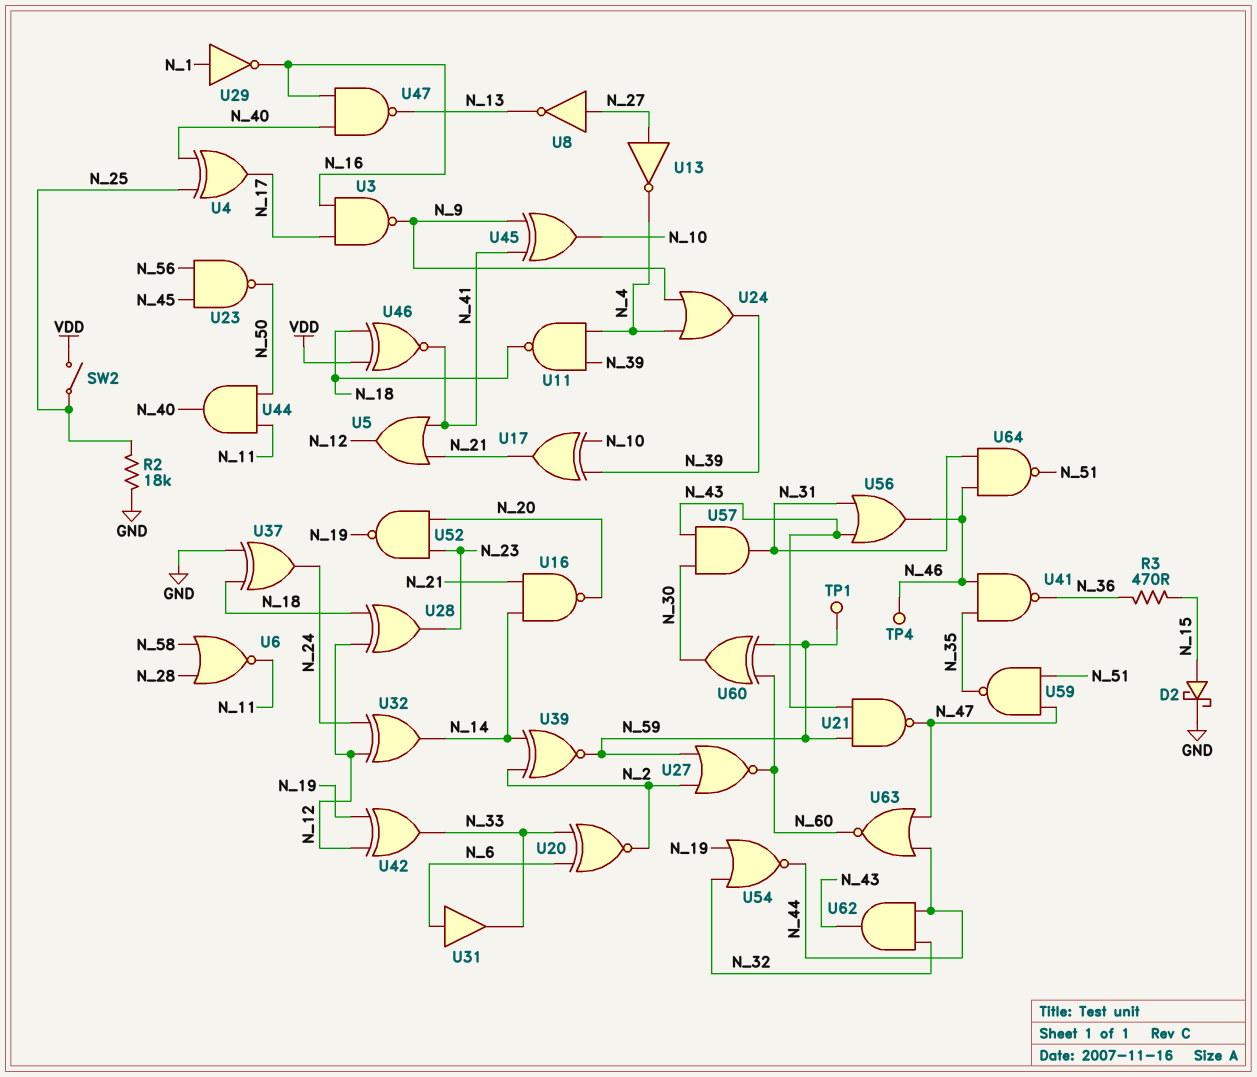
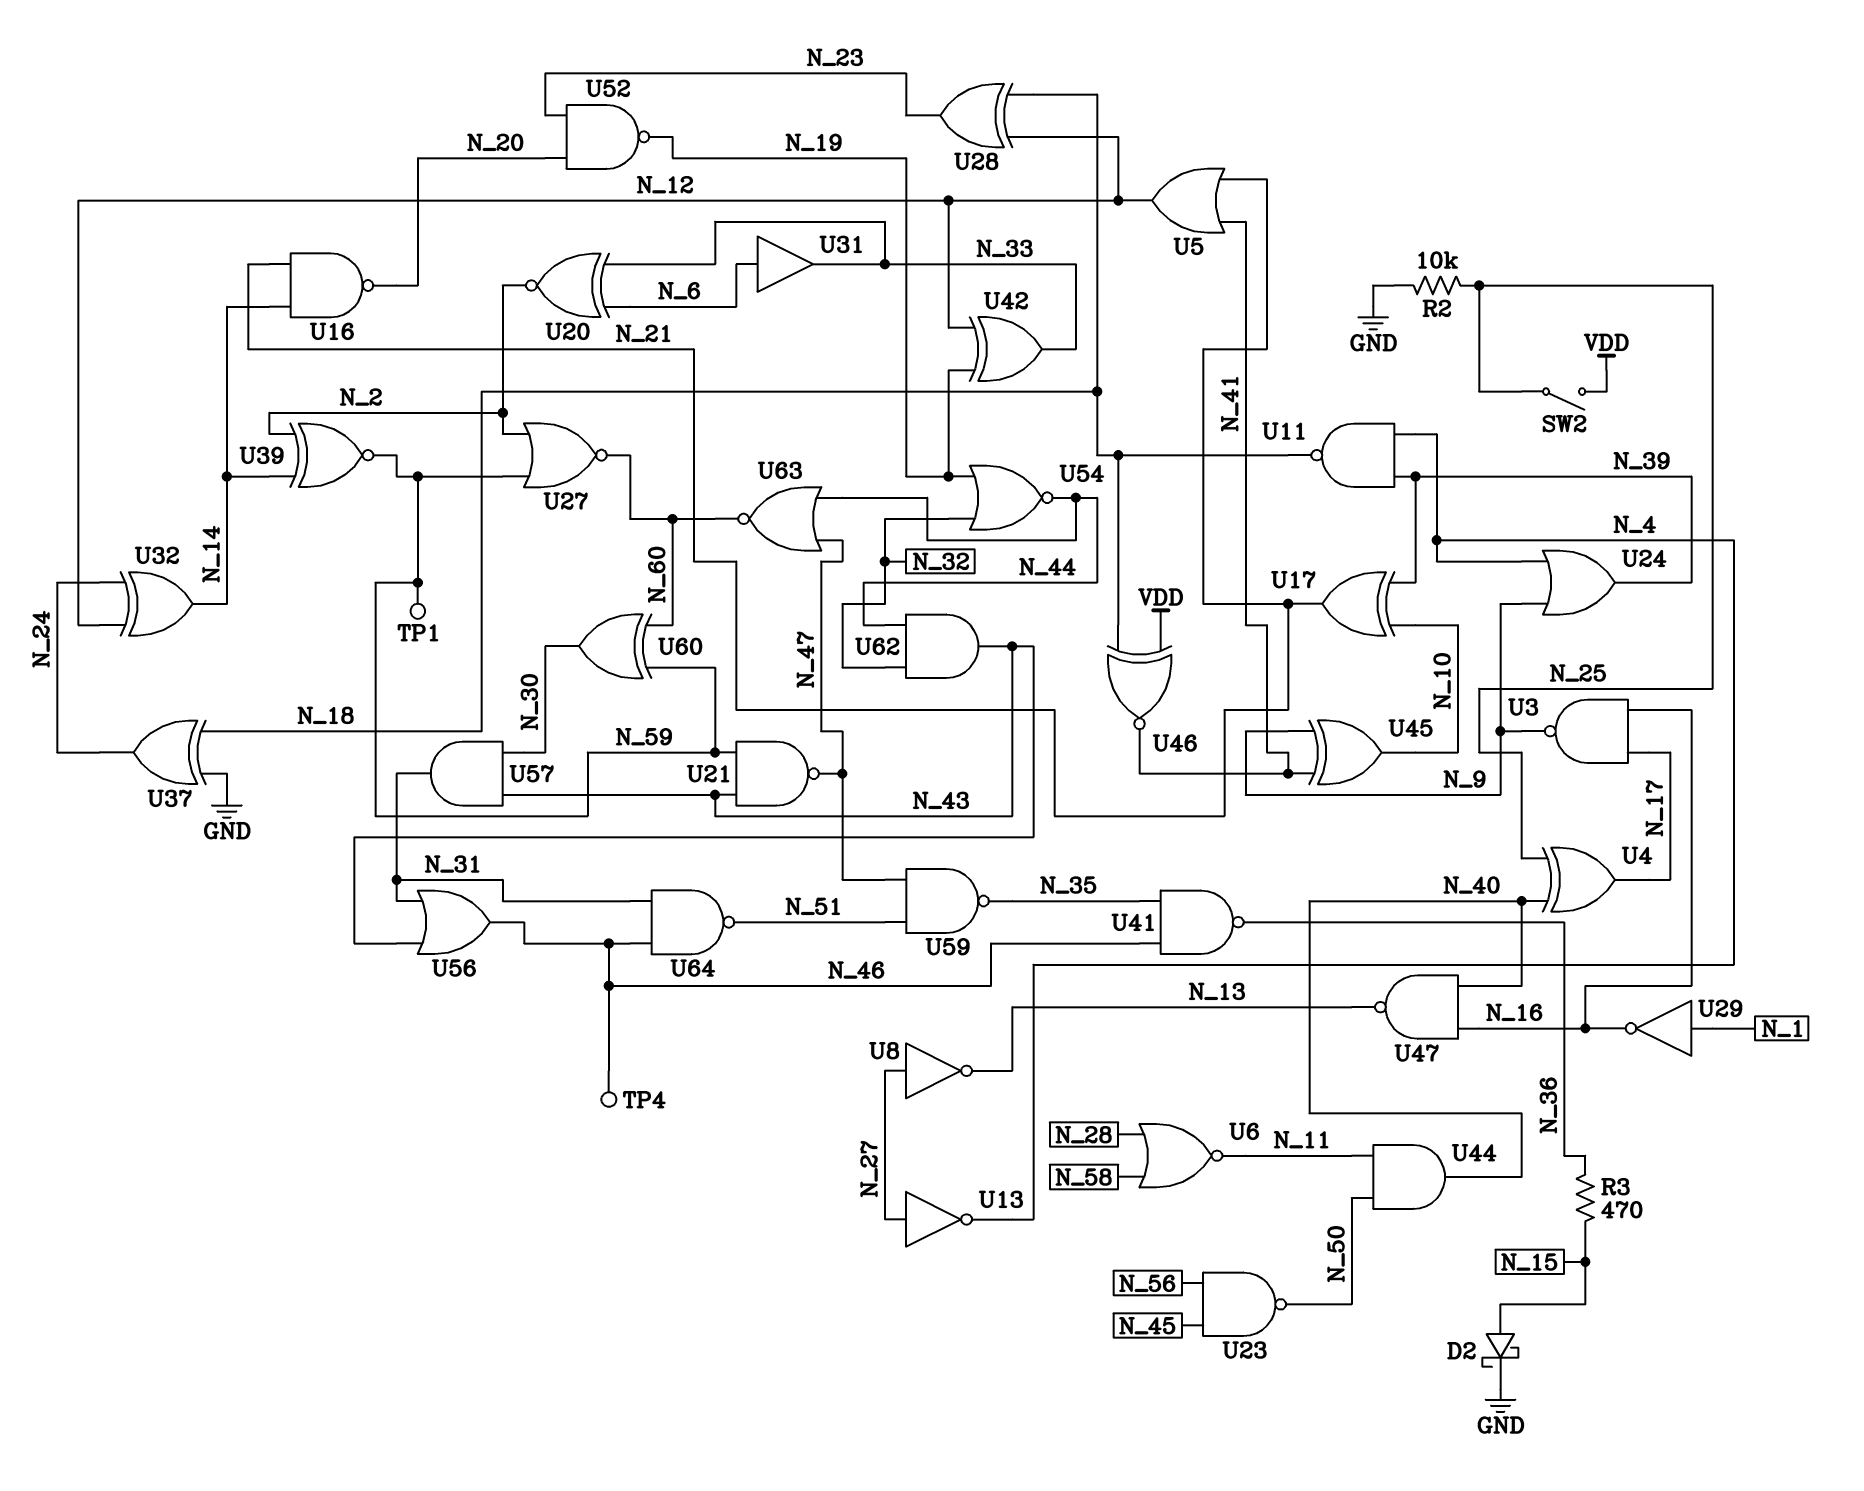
R2: 18k (GND, N_25) -> 10k (GND, N_25)

